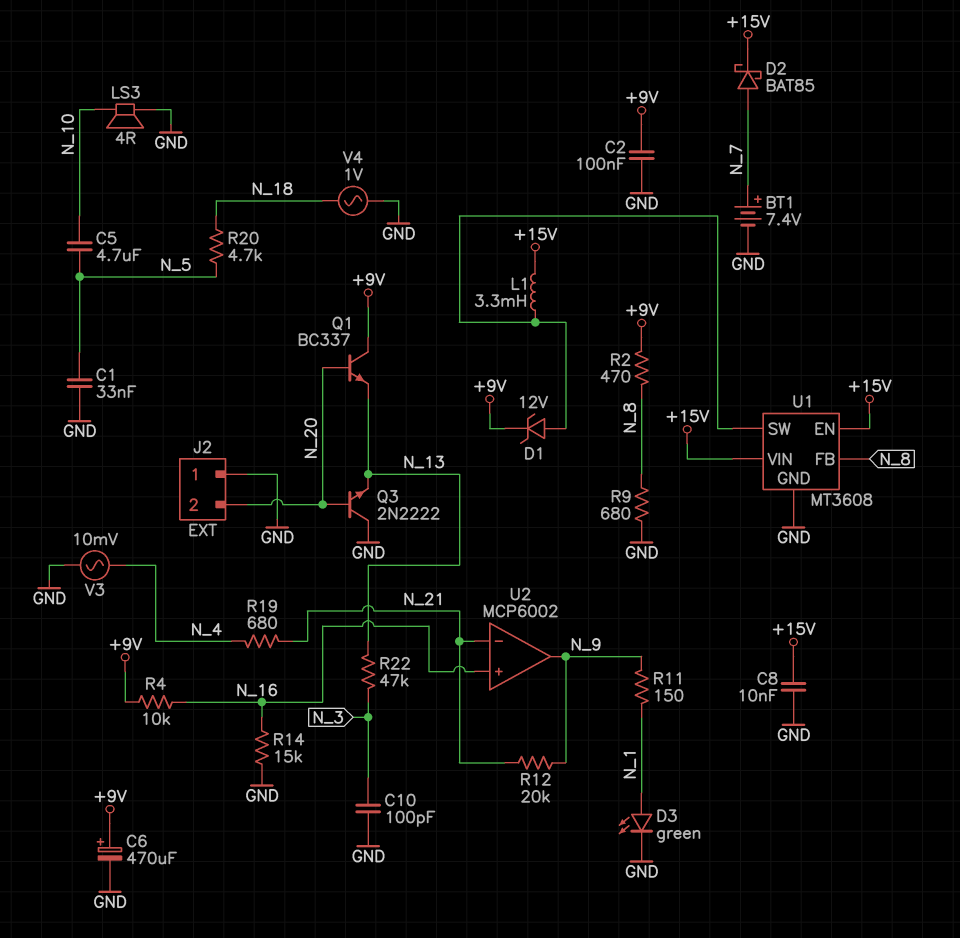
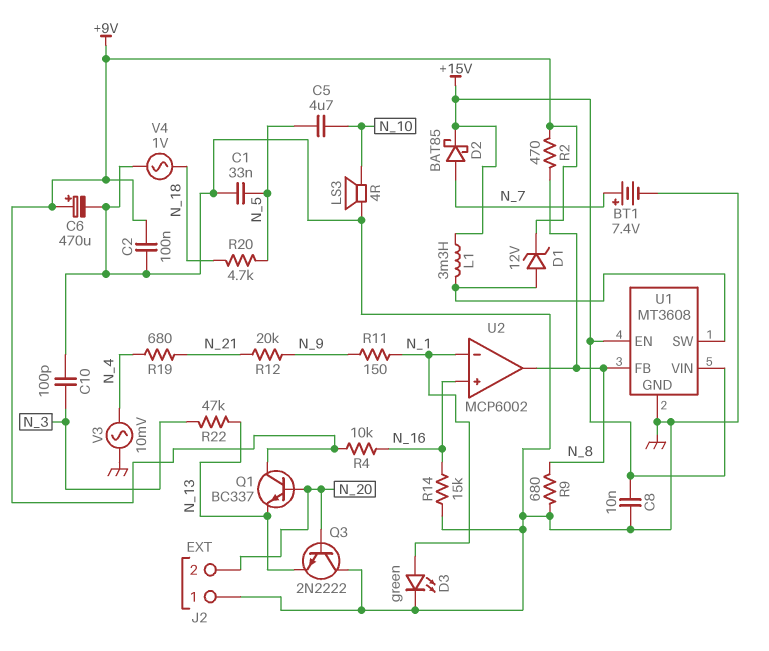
U2 pin in-: N_21 -> N_1
U2 pin out: N_9 -> N_8

